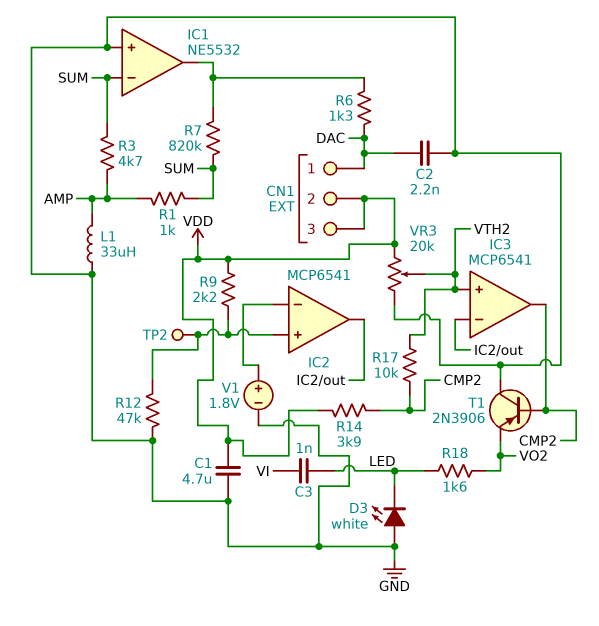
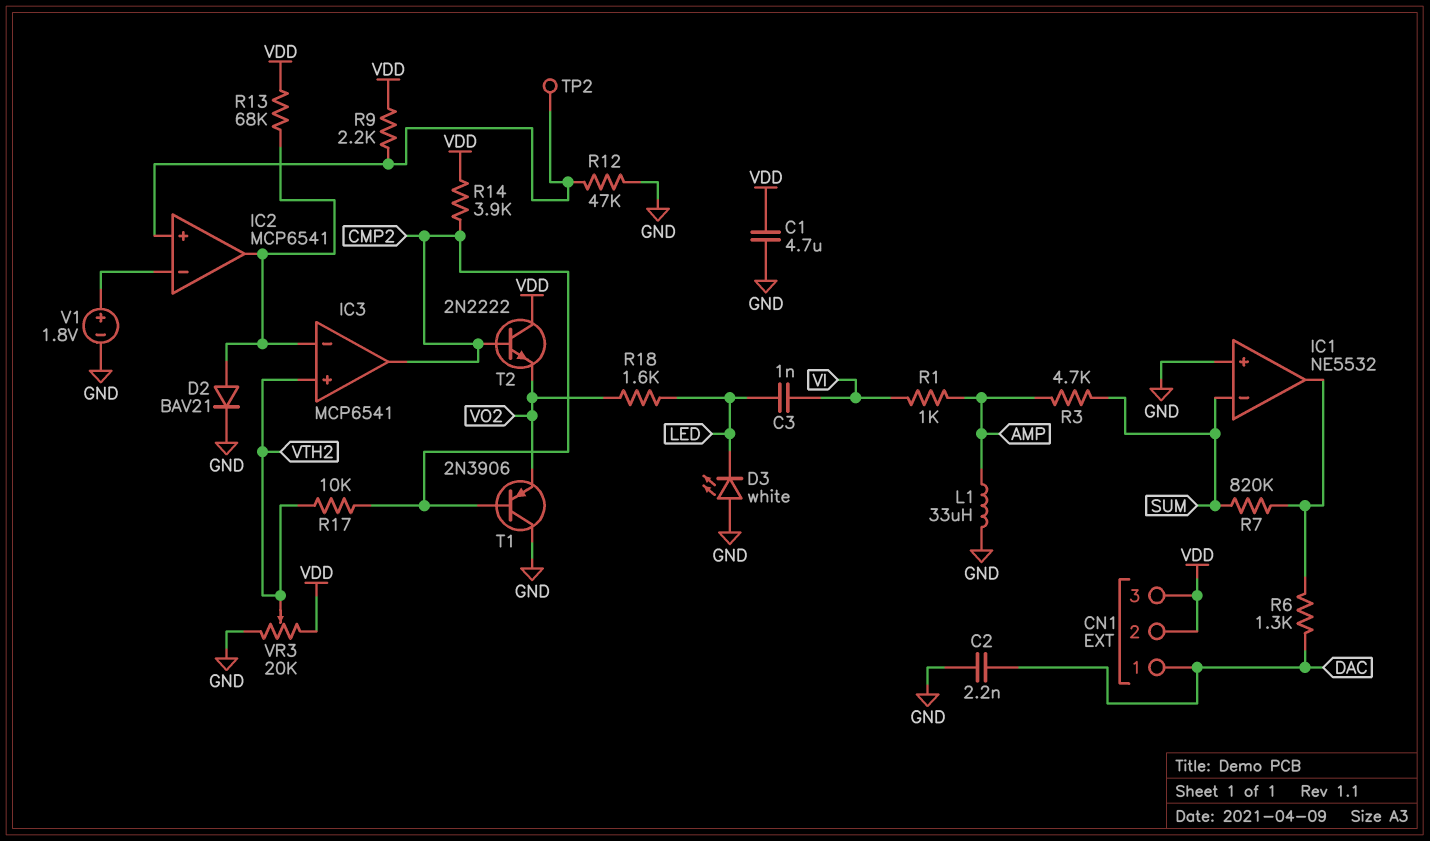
D2: none -> diode BAV21 (A IC2/out, K GND)
R1: 1k (AMP, SUM) -> 1k (AMP, VI)
R13: none -> 68k (IC2/out, VDD)
T2: none -> NPN 2N2222 (B CMP2, C VDD, E VO2)

